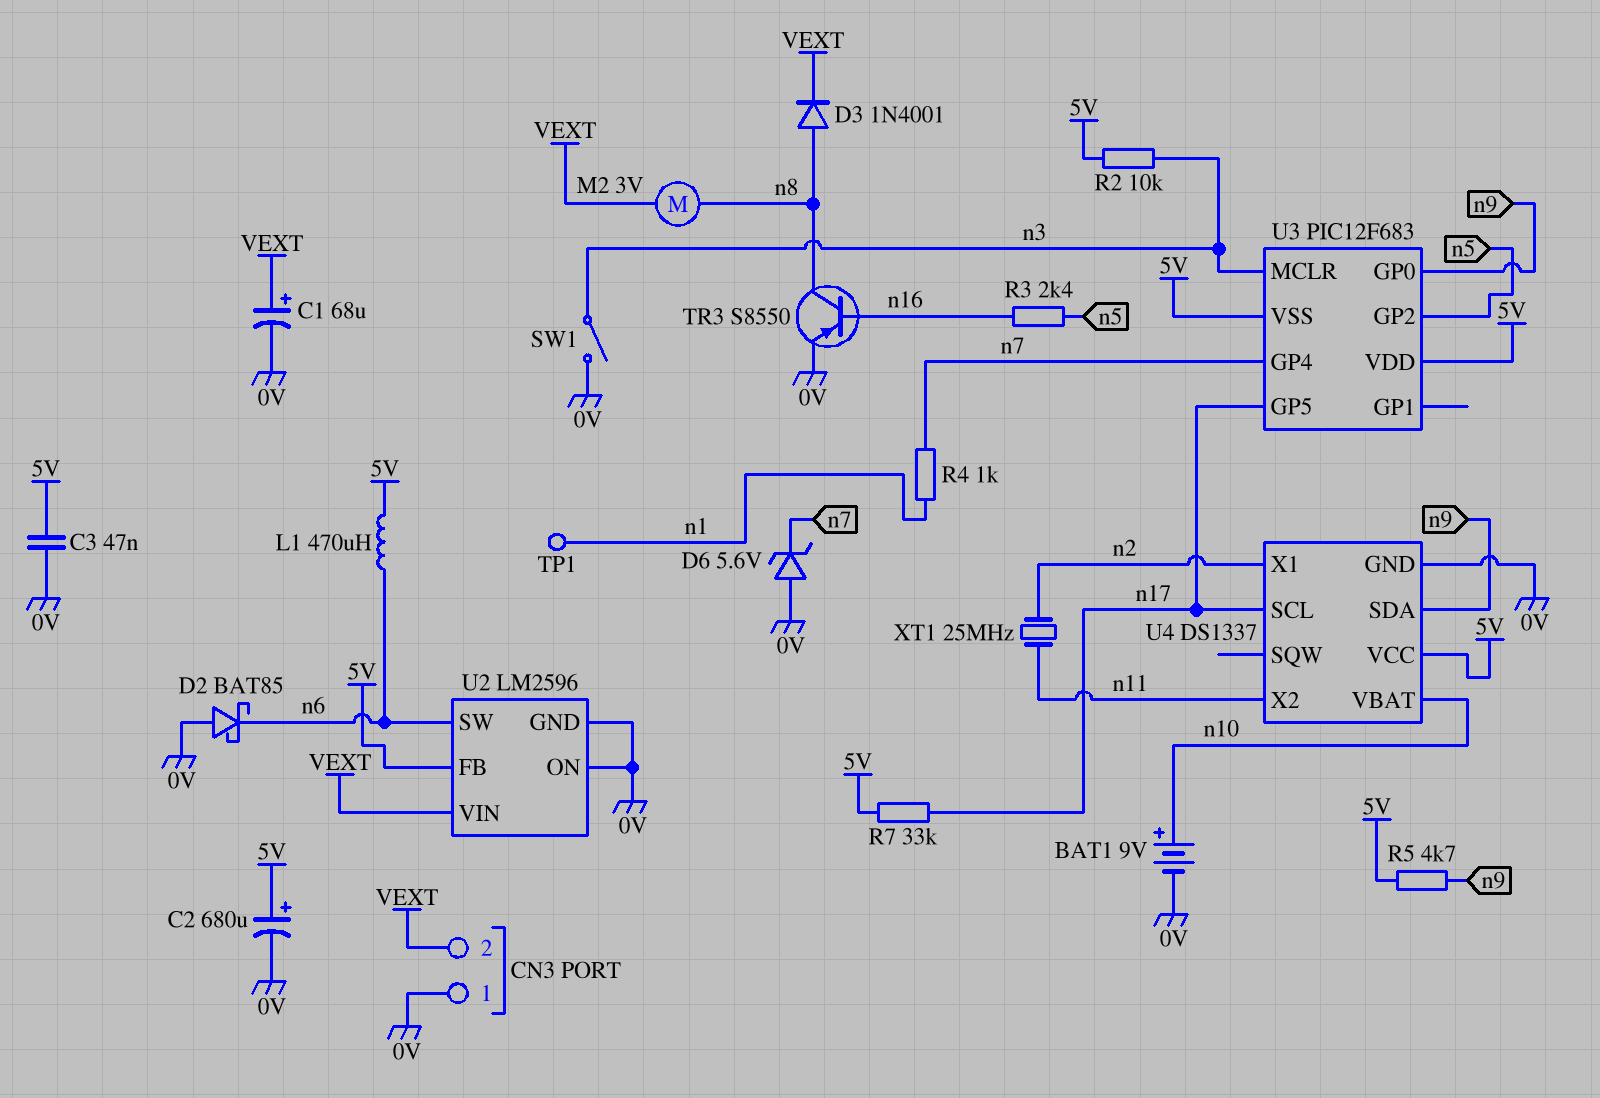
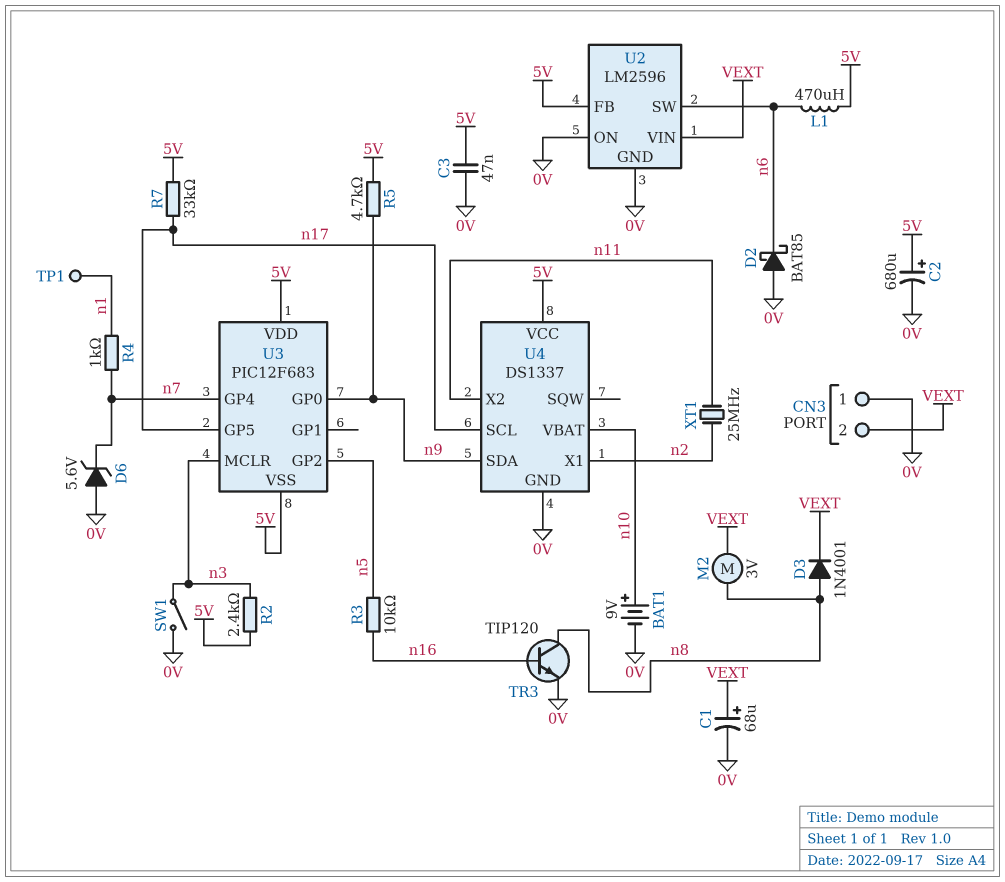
R2: 10k (5V, n3) -> 2.4k (5V, n3)
R3: 2.4k (n5, n16) -> 10k (n5, n16)
TR3: PNP S8550 (B n16, C n8, E 0V) -> NPN TIP120 (B n16, C n8, E 0V)

